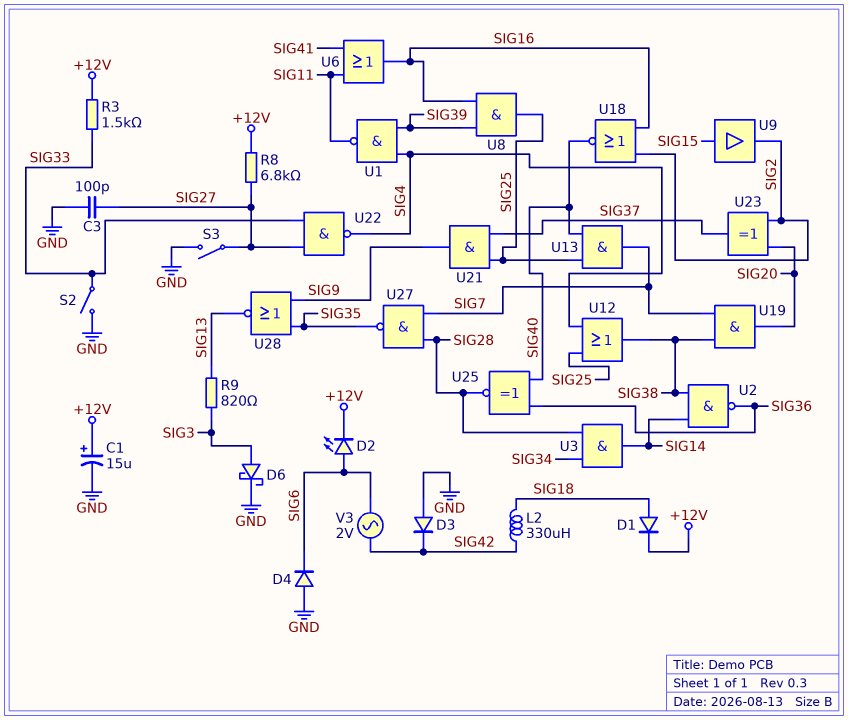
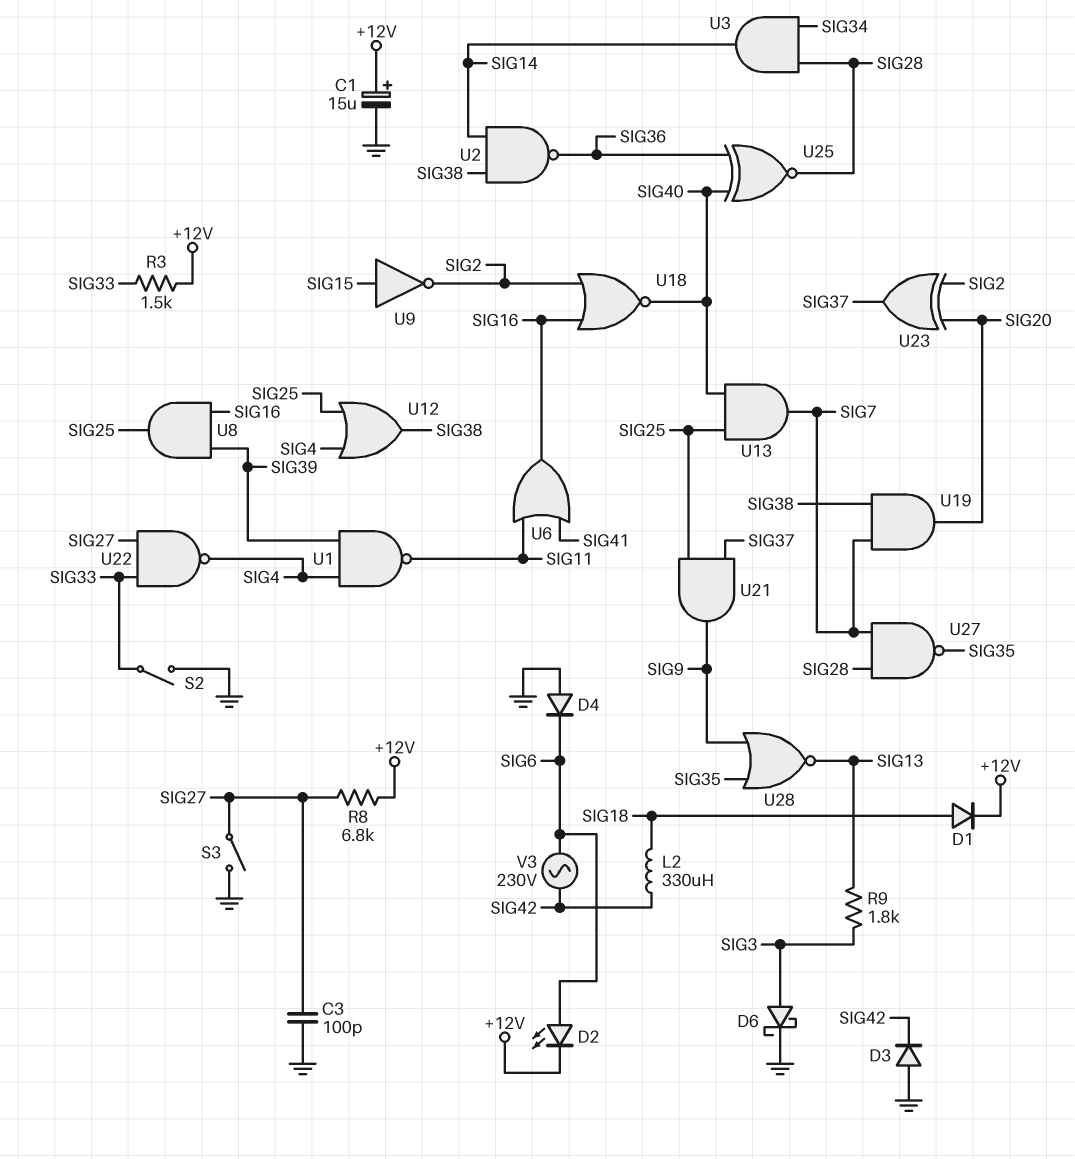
R9: 820 (SIG3, SIG13) -> 1.8k (SIG3, SIG13)
U9: buffer (in SIG15, out SIG2) -> NOT (in SIG15, out SIG2)
V3: AC 2V (SIG6, SIG42) -> AC 230V (SIG6, SIG42)

